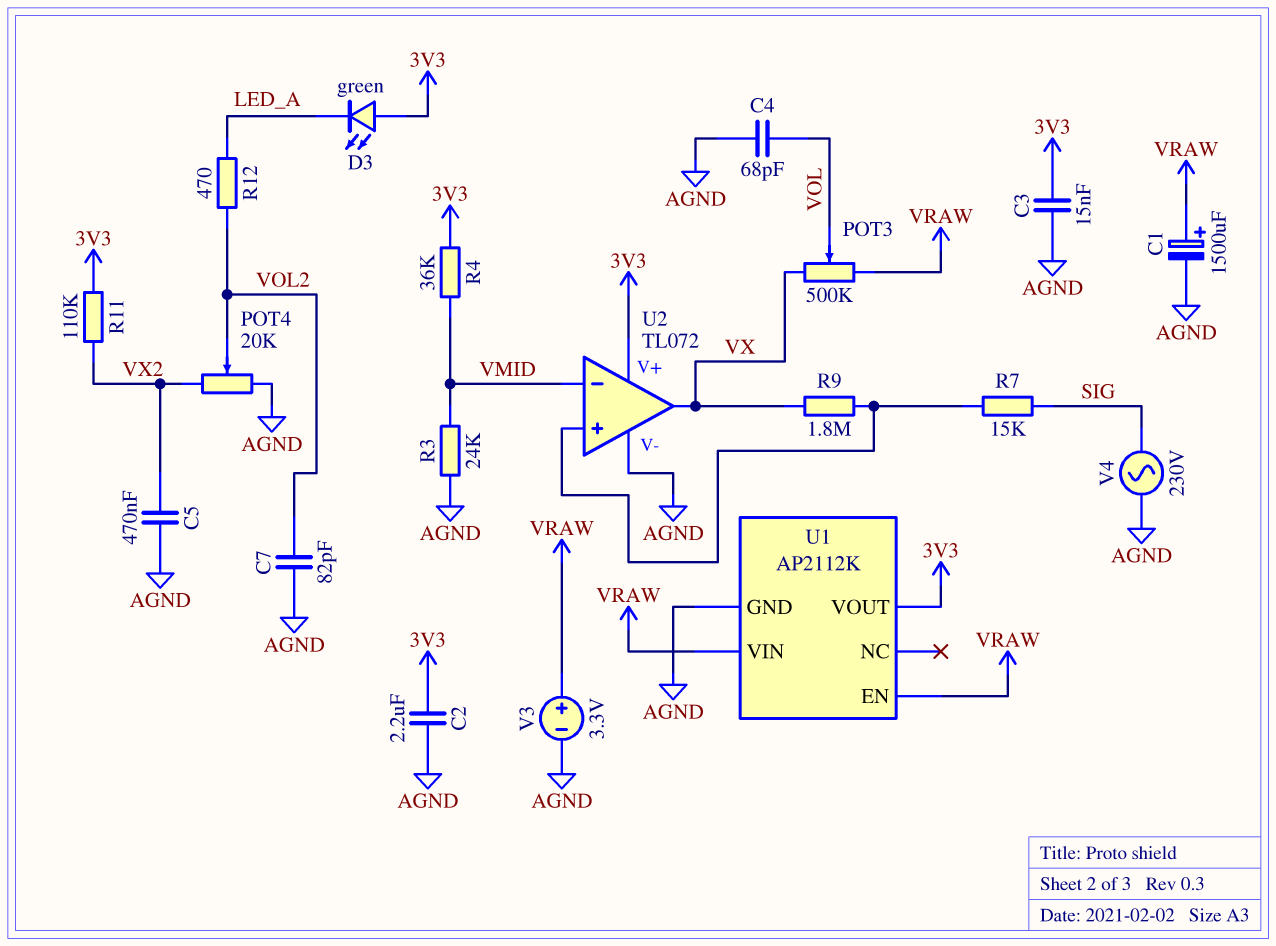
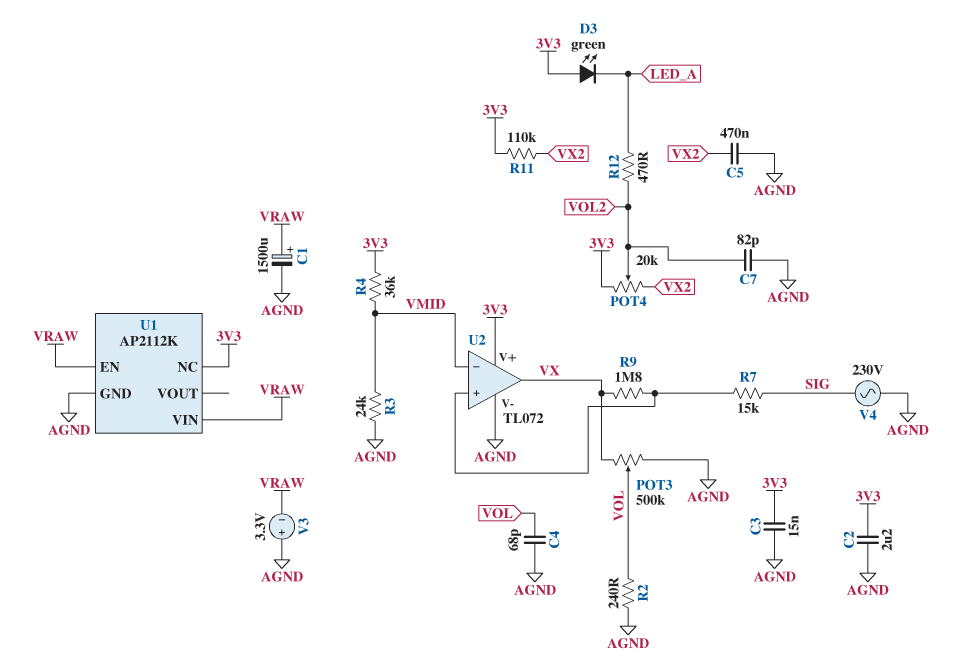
POT3: 500k (VRAW, VX, wiper VOL) -> 500k (AGND, VX, wiper VOL)
POT4: 20k (AGND, VX2, wiper VOL2) -> 20k (3V3, VX2, wiper VOL2)
R2: none -> 240 (AGND, VOL)
U1 pin NC: none -> 3V3
U1 pin VOUT: 3V3 -> none
V3: 3.3V (plus VRAW, minus AGND) -> 3.3V (plus AGND, minus VRAW)

